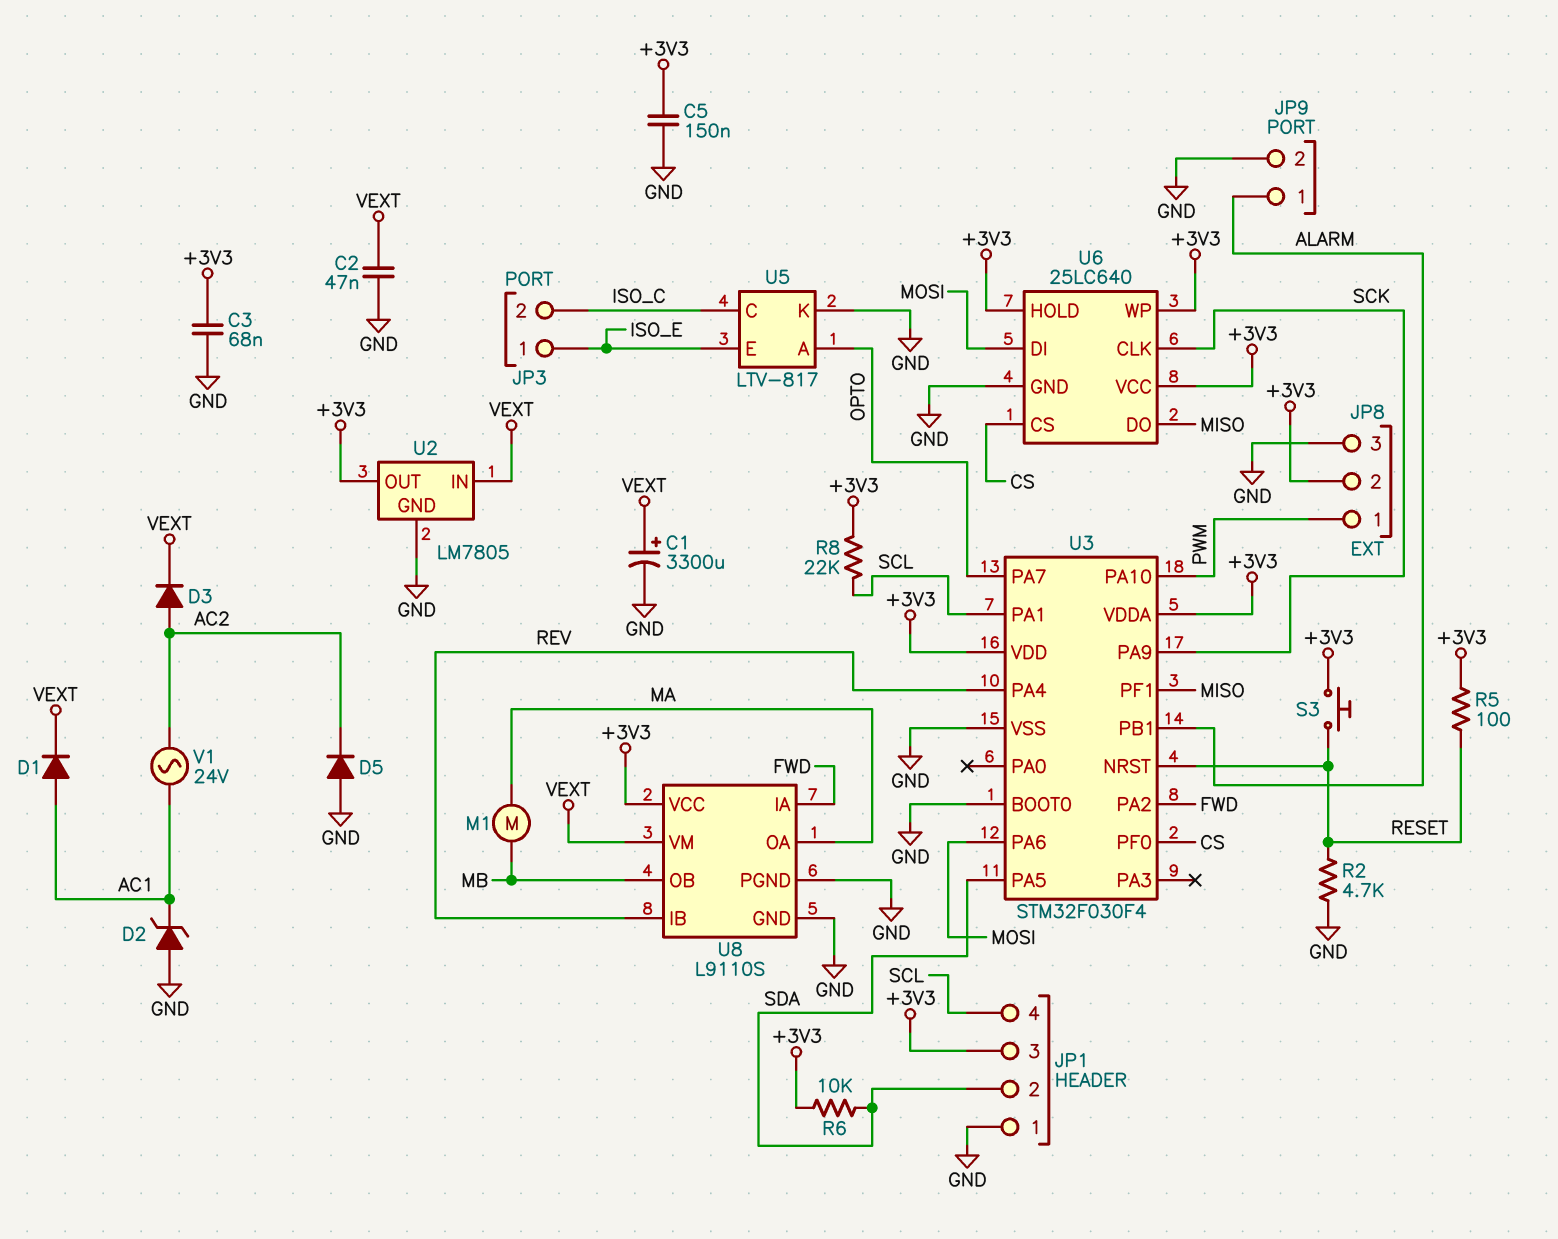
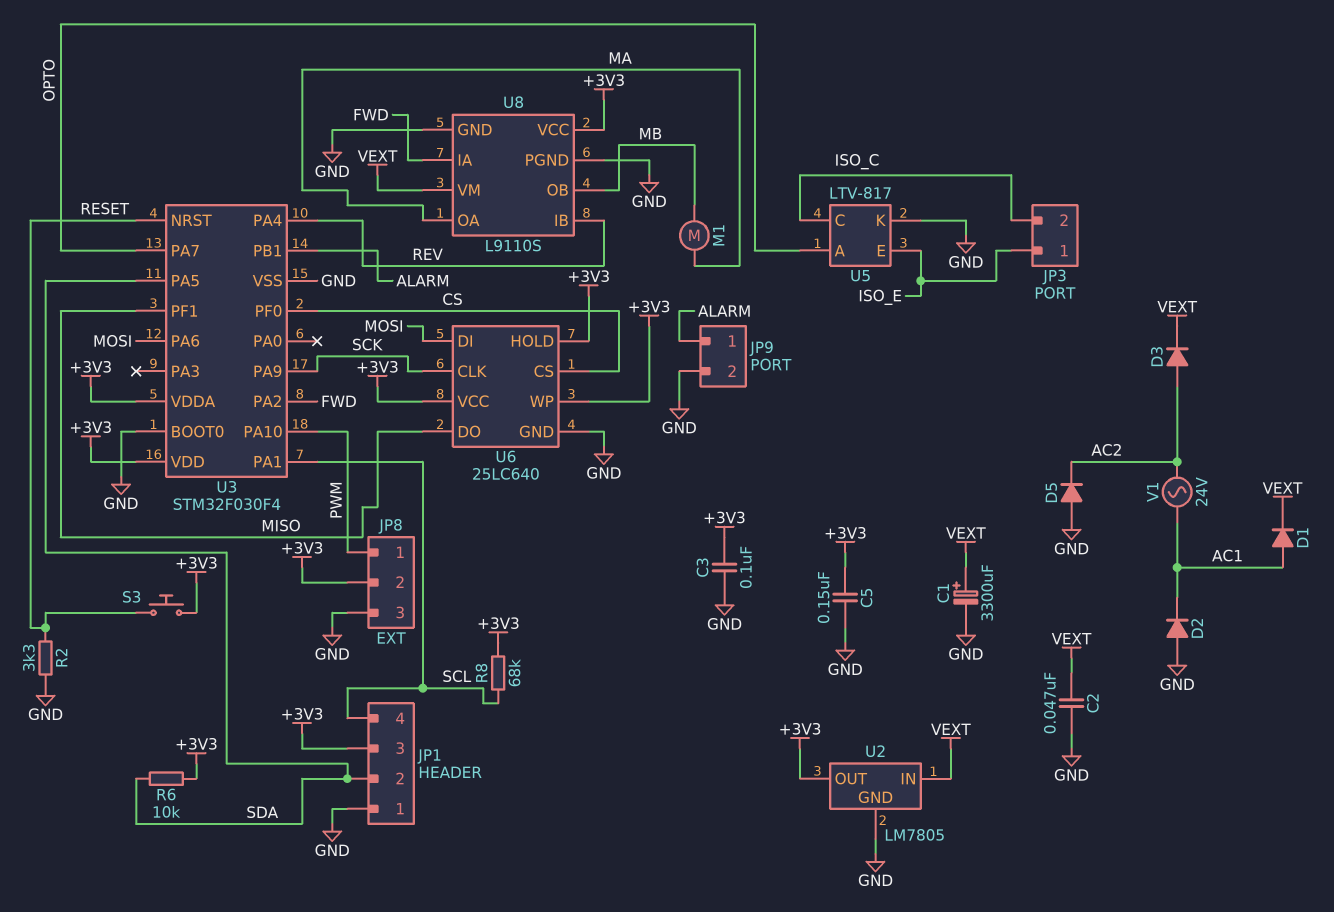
C3: 68nF (+3V3, GND) -> 100nF (+3V3, GND)
D2: zener (A GND, K AC1) -> diode (A GND, K AC1)
R2: 4.7k (GND, RESET) -> 3.3k (GND, RESET)
R5: 100 (+3V3, RESET) -> none
R8: 22k (+3V3, SCL) -> 68k (+3V3, SCL)

